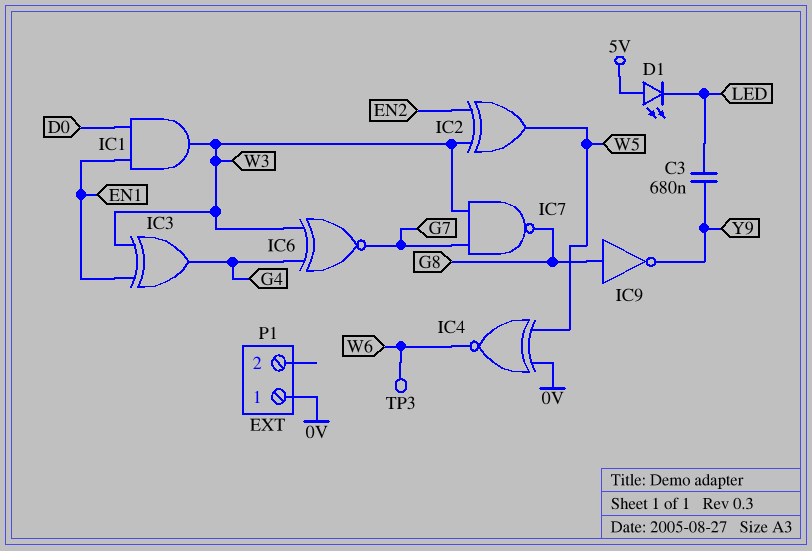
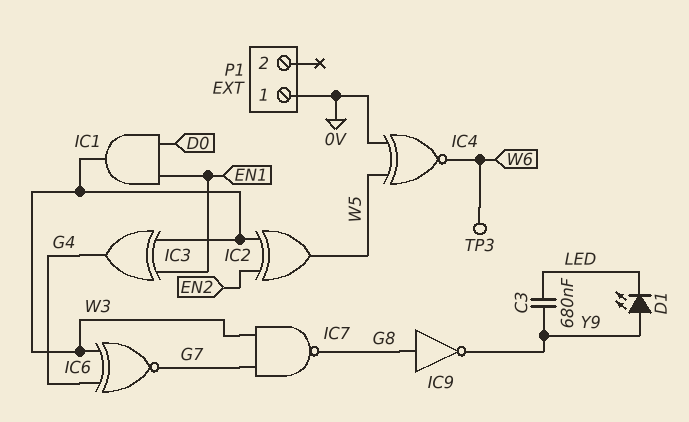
D1: LED (A 5V, K LED) -> LED (A Y9, K LED)

